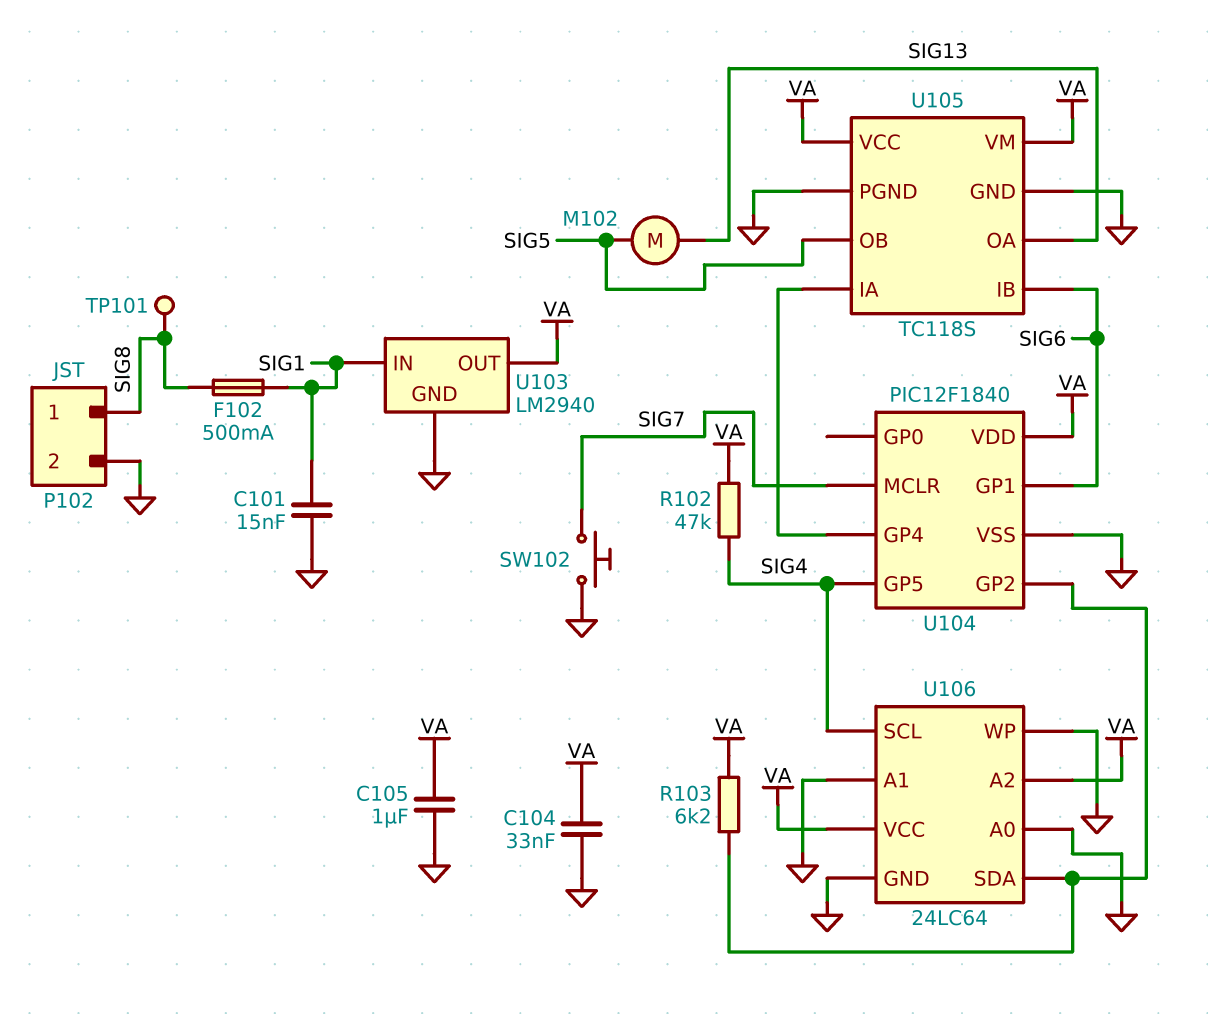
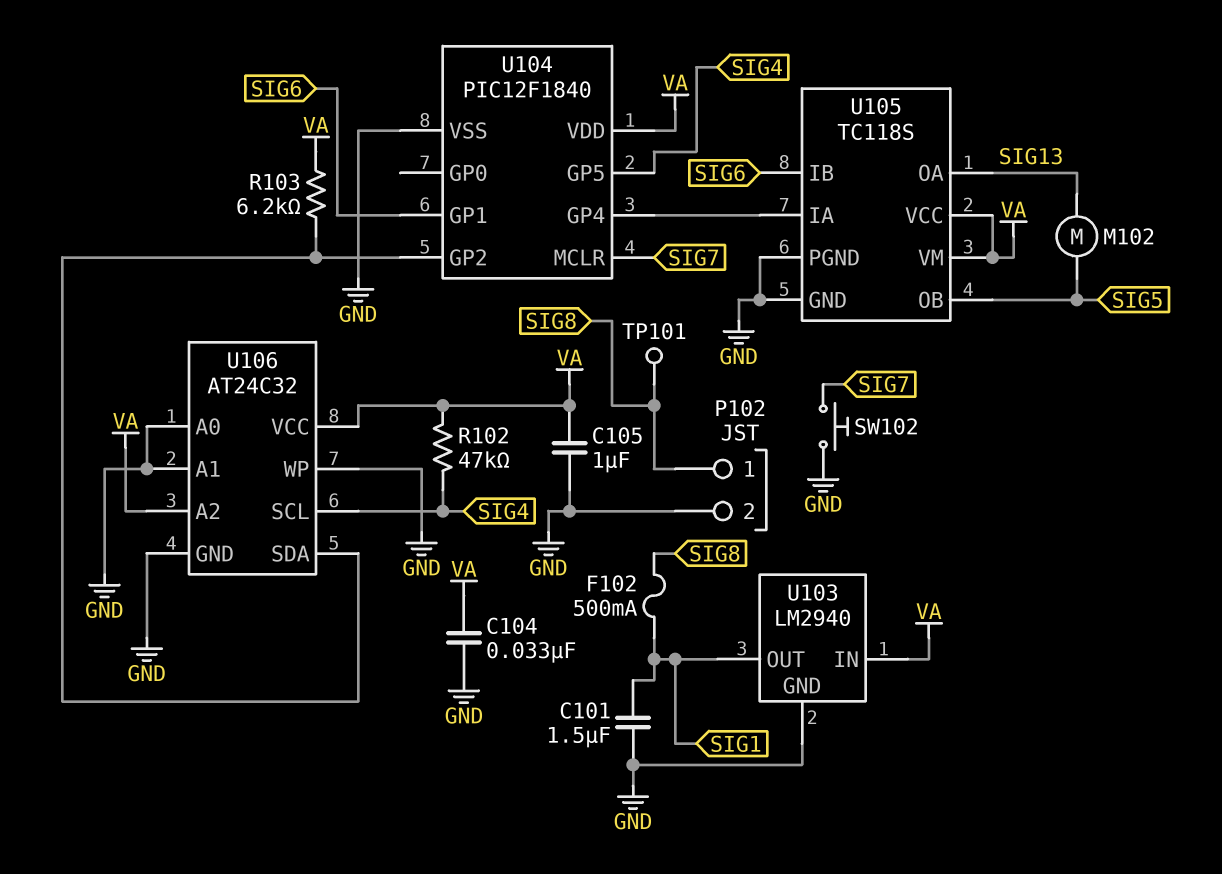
C101: 15nF (GND, SIG1) -> 1.5uF (GND, SIG1)
U103 pin IN: SIG1 -> VA
U103 pin OUT: VA -> SIG1
U106: 24LC64 -> AT24C32

